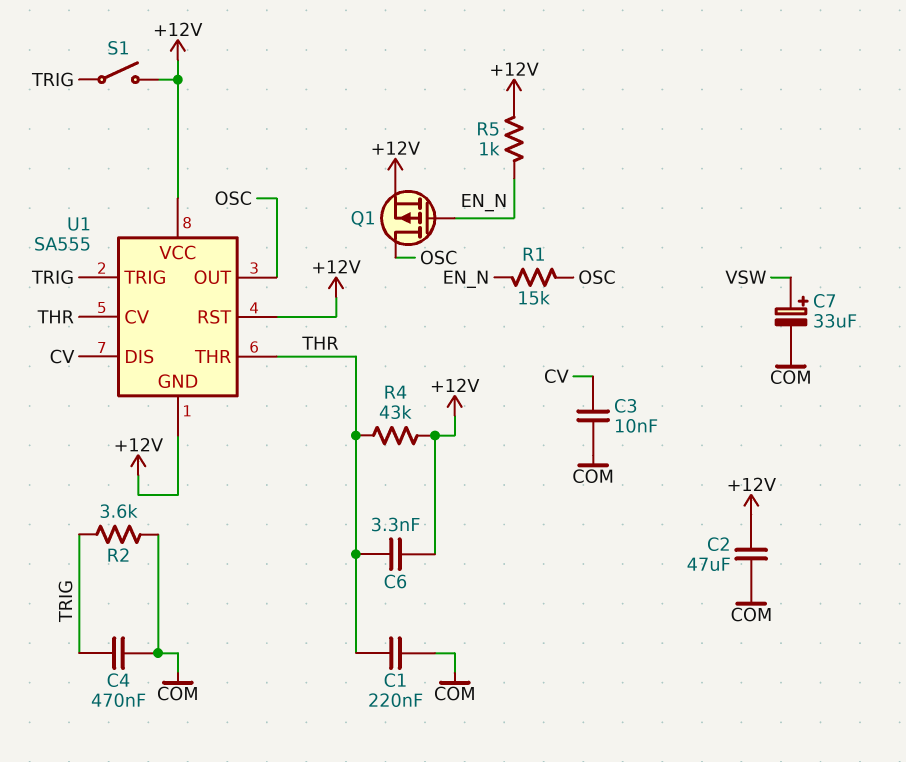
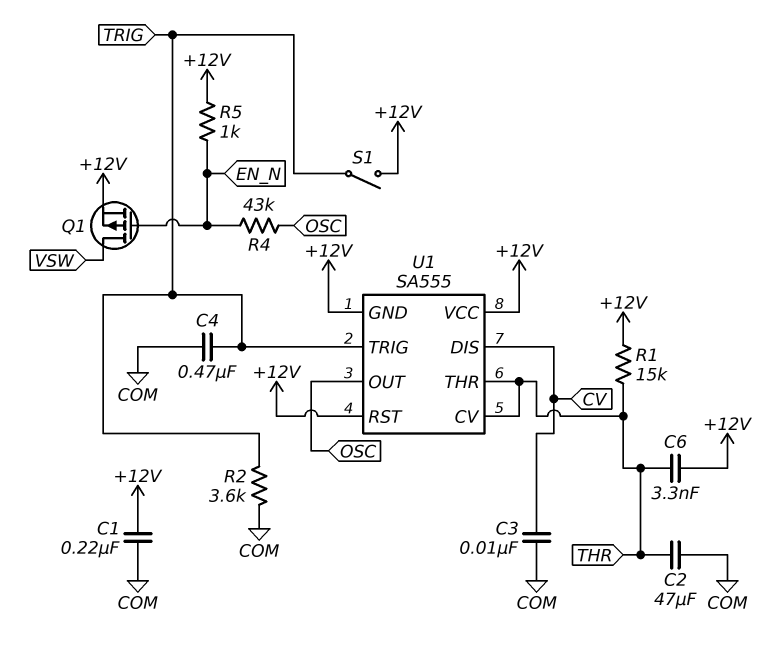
C1: 220nF (COM, THR) -> 220nF (+12V, COM)
C2: 47uF (+12V, COM) -> 47uF (COM, THR)
C7: 33uF (plus VSW, minus COM) -> none
Q1: PMOS (G EN_N, D OSC, S +12V) -> PMOS (G EN_N, D VSW, S +12V)
R1: 15k (EN_N, OSC) -> 15k (+12V, THR)
R4: 43k (+12V, THR) -> 43k (EN_N, OSC)

